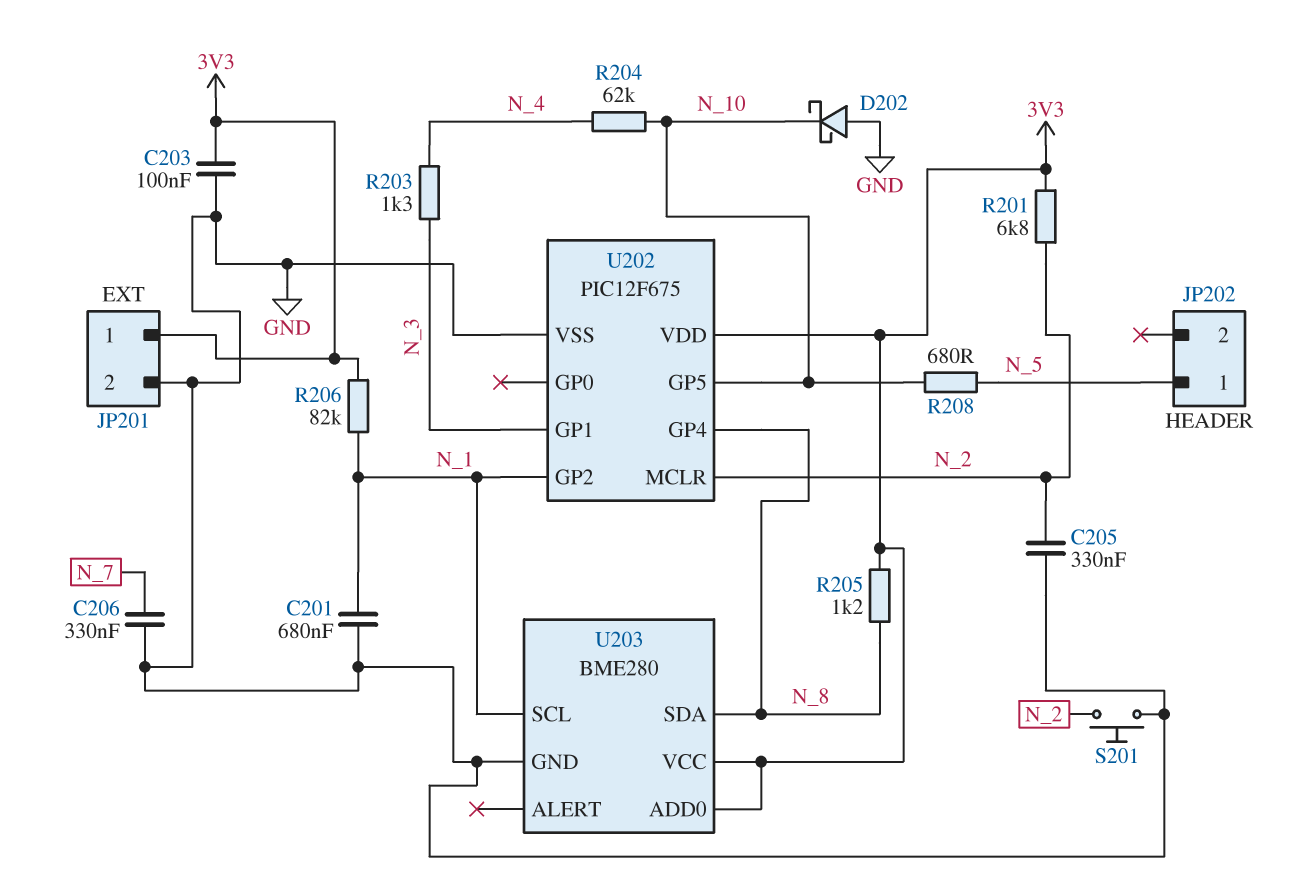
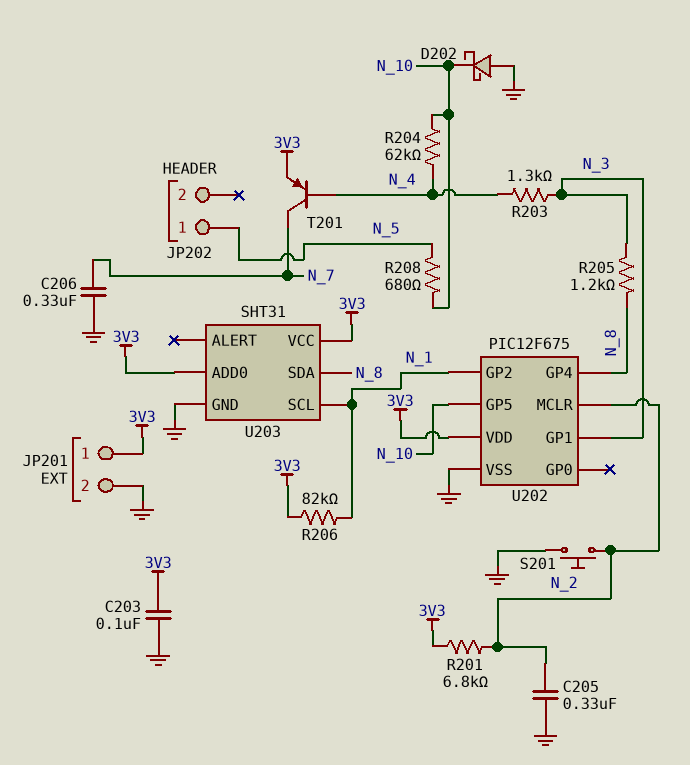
C201: 680nF (GND, N_1) -> none
R205: 1.2k (3V3, N_8) -> 1.2k (N_3, N_8)
T201: none -> PNP (B N_4, C N_7, E 3V3)
U203: BME280 -> SHT31

